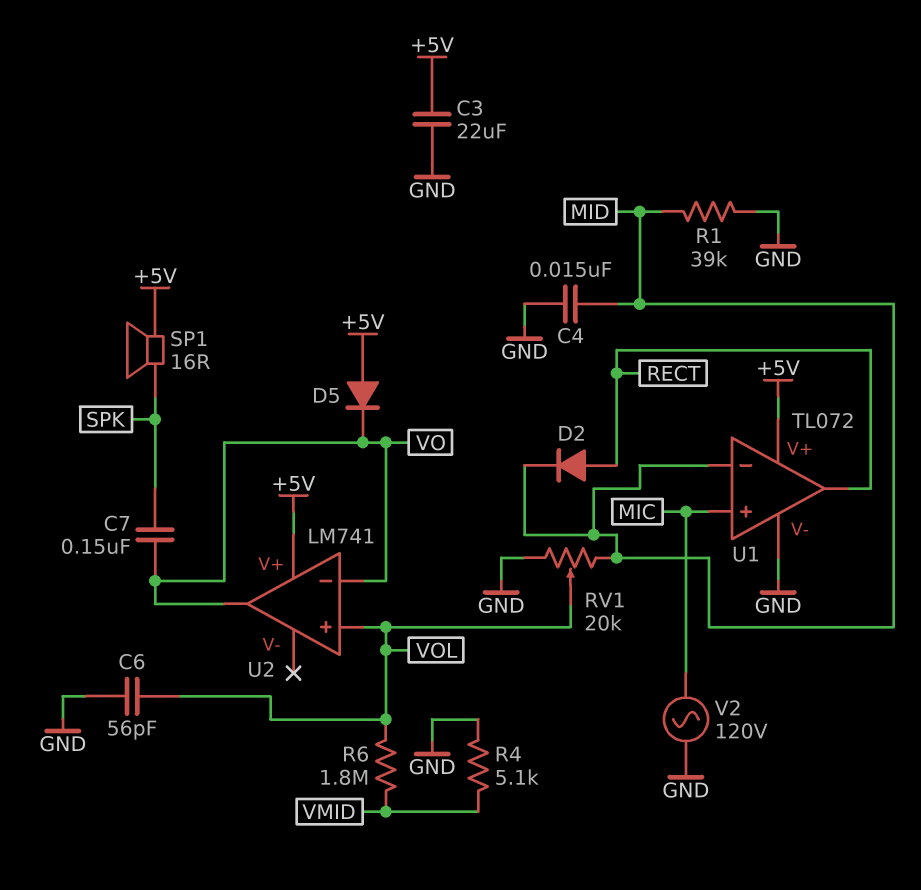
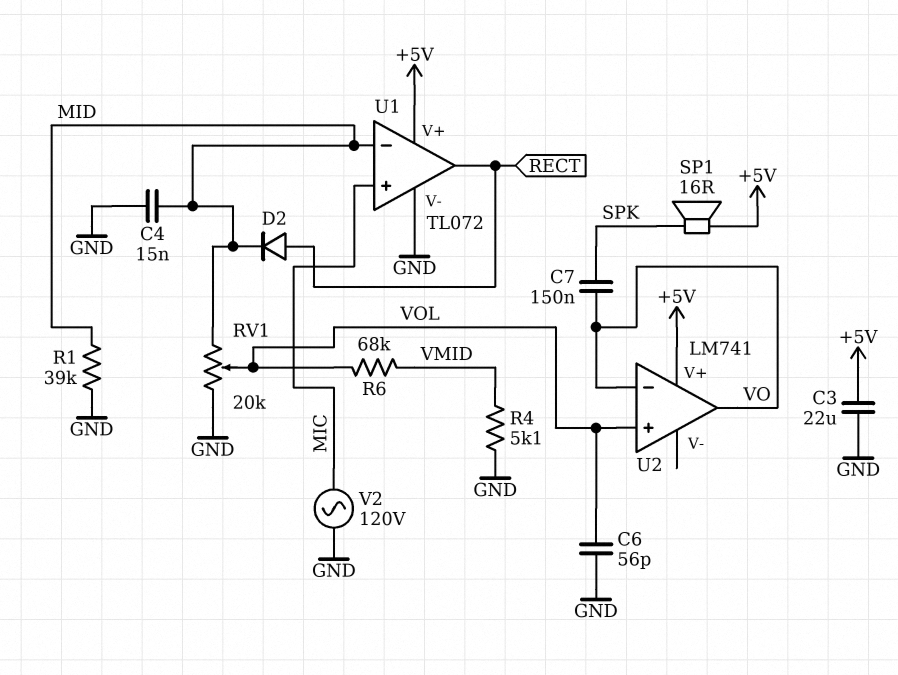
D5: diode (A +5V, K VO) -> none
R6: 1.8M (VMID, VOL) -> 68k (VMID, VOL)

